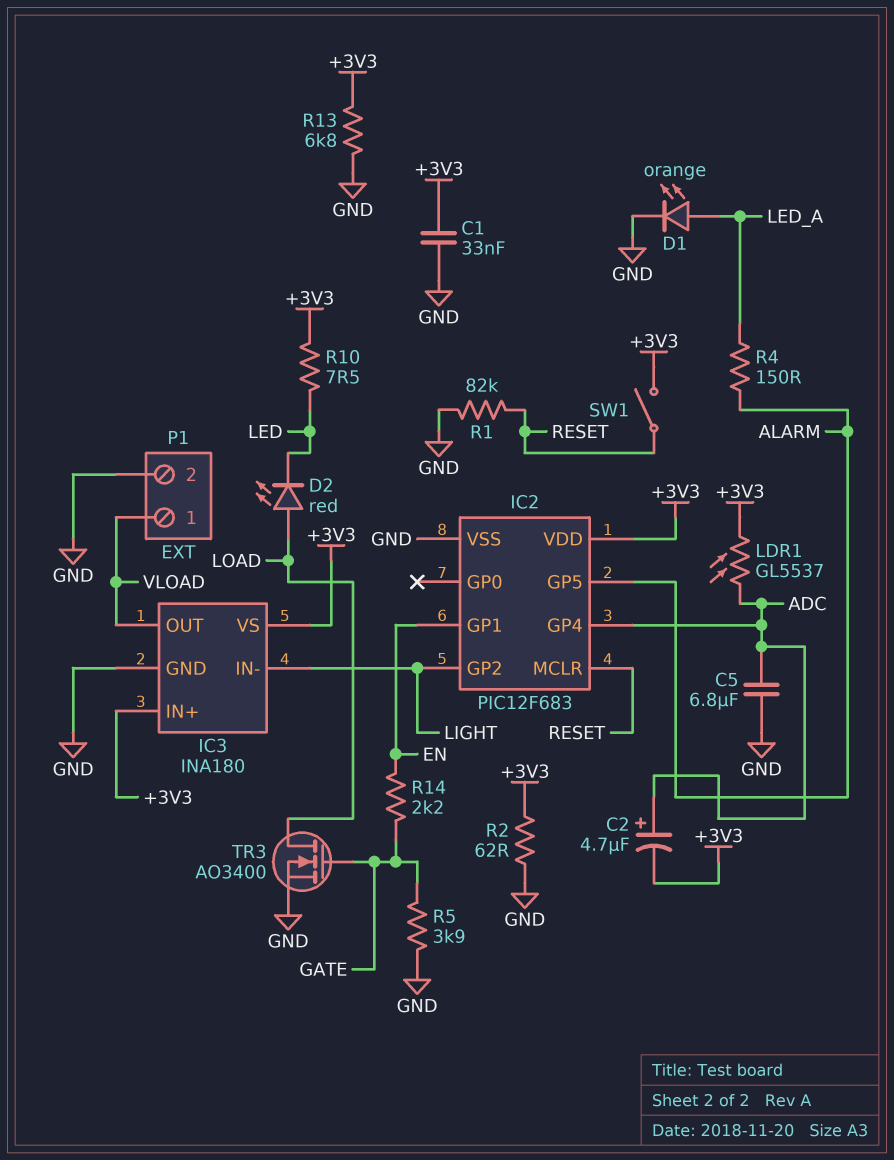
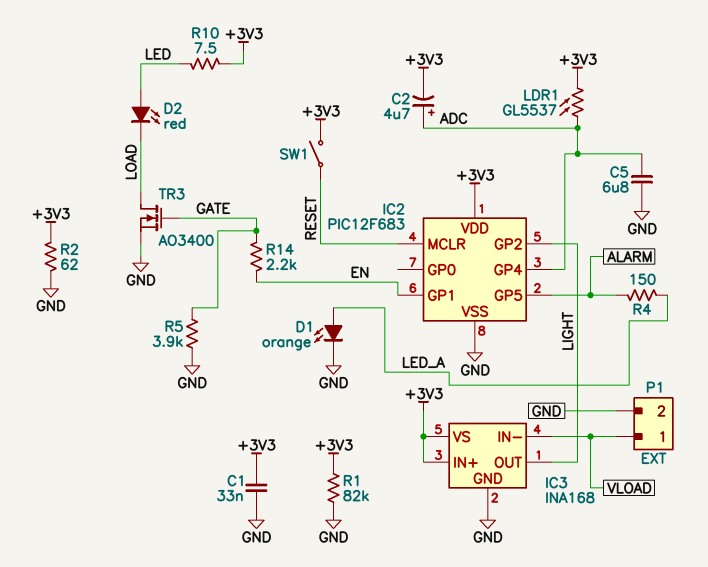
D2: LED red (A LOAD, K LED) -> LED red (A LED, K LOAD)
IC3: INA180 -> INA168
IC3 pin IN-: LIGHT -> VLOAD
IC3 pin OUT: VLOAD -> LIGHT
R1: 82k (GND, RESET) -> 82k (+3V3, GND)
R13: 6.8k (+3V3, GND) -> none

